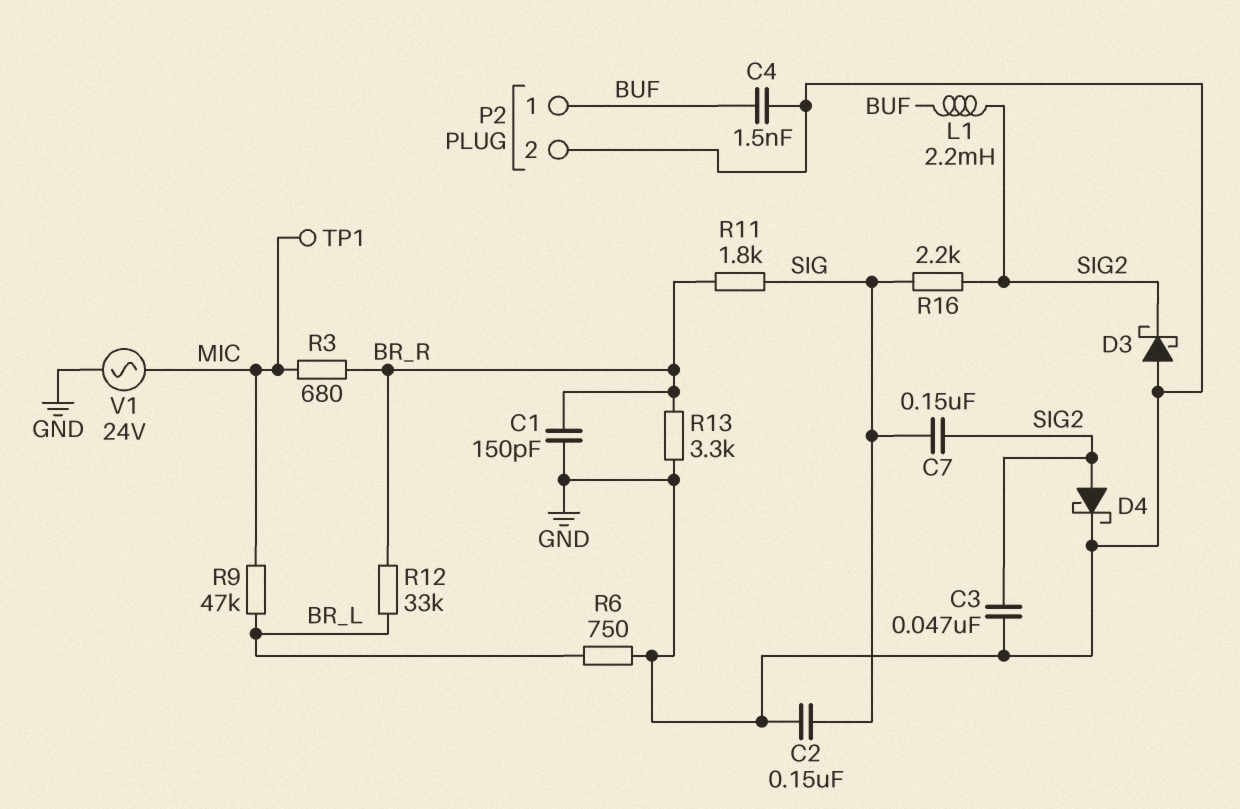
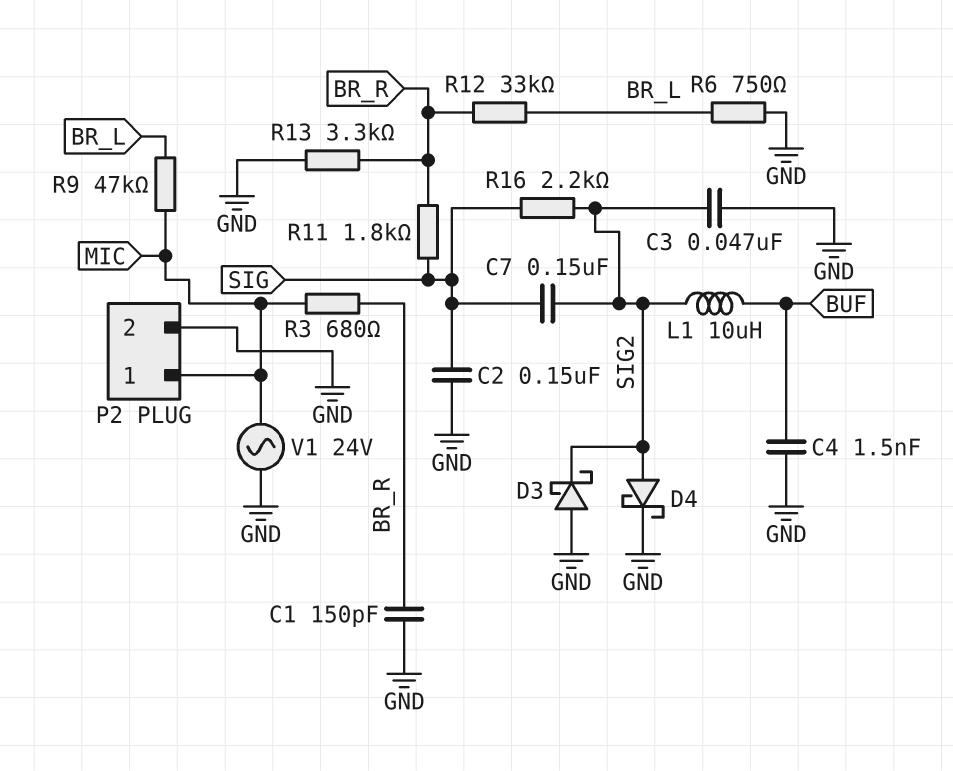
L1: 2.2mH (BUF, SIG2) -> 10uH (BUF, SIG2)
P2 pin 1: BUF -> MIC
TP1: test point (MIC) -> none

